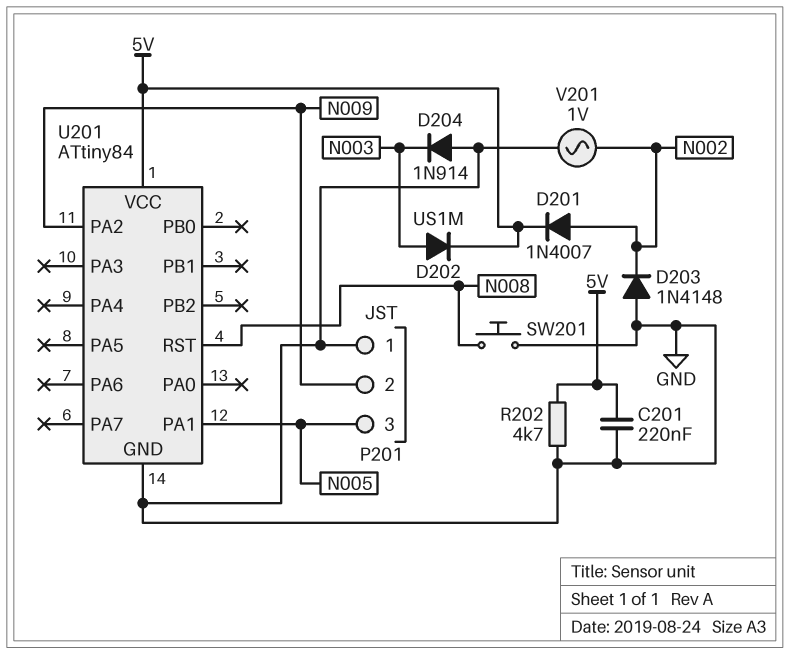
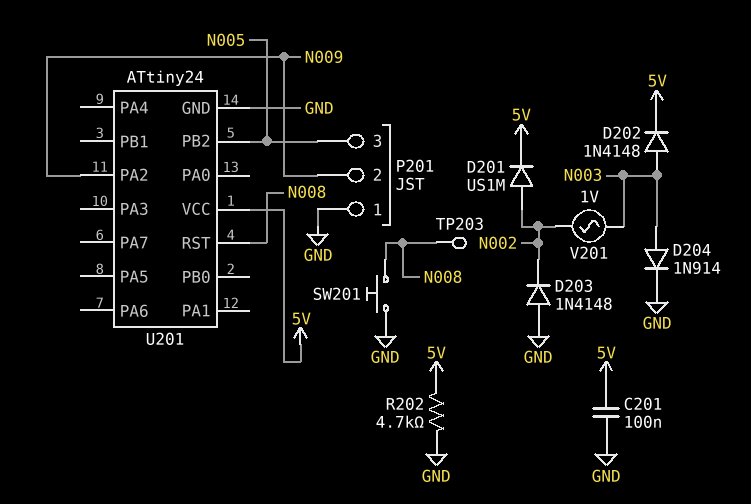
C201: 220nF (5V, GND) -> 100nF (5V, GND)
D201: diode 1N4007 (A N002, K 5V) -> diode US1M (A N002, K 5V)
D202: diode US1M (A N003, K 5V) -> diode 1N4148 (A N003, K 5V)
D204: diode 1N914 (A GND, K N003) -> diode 1N914 (A N003, K GND)
TP203: none -> test point (N008)
U201: ATtiny84 -> ATtiny24
U201 pin PA1: N005 -> none
U201 pin PB2: none -> N005
V201: AC 1V (GND, N002) -> AC 1V (N002, N003)

